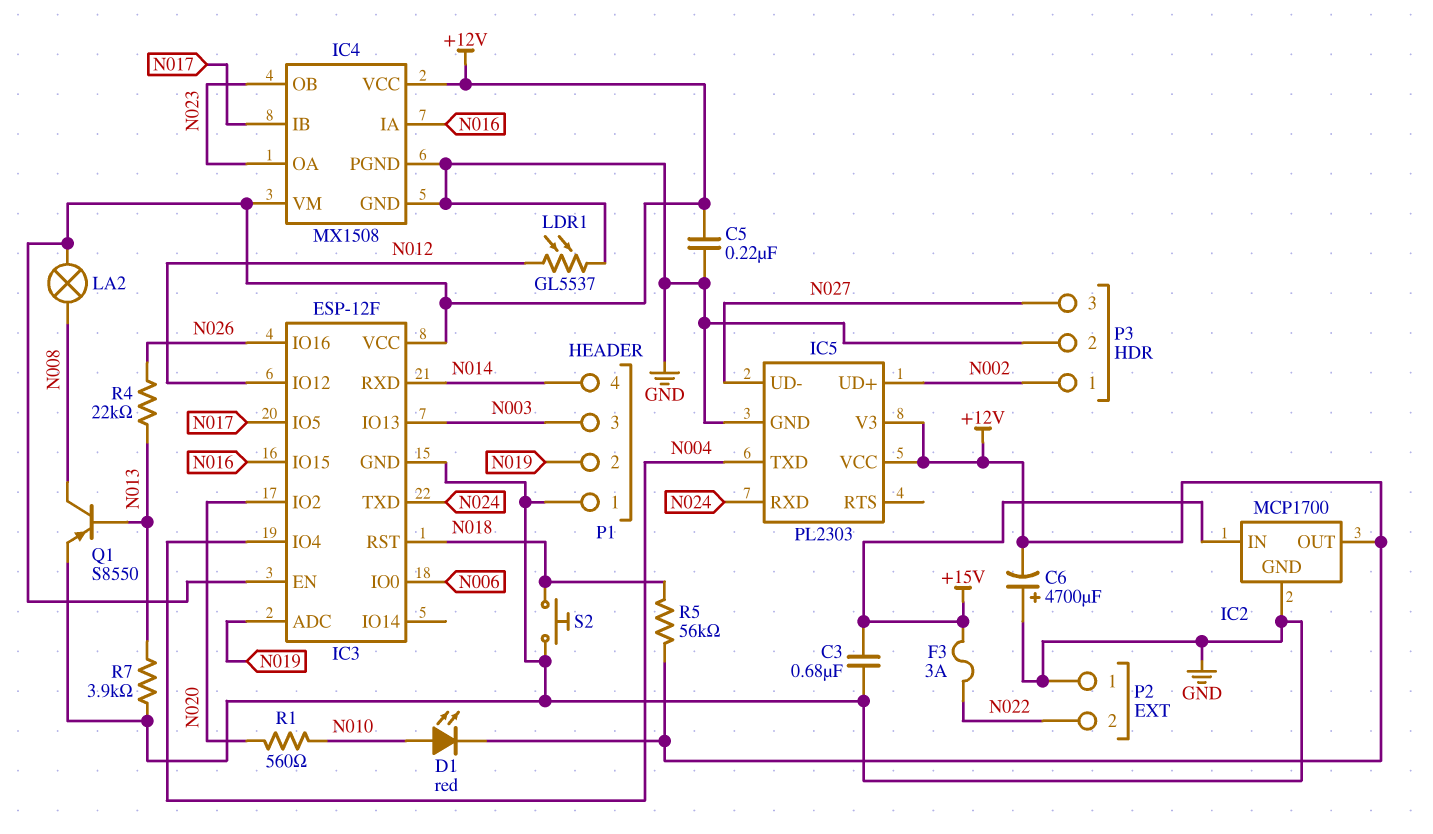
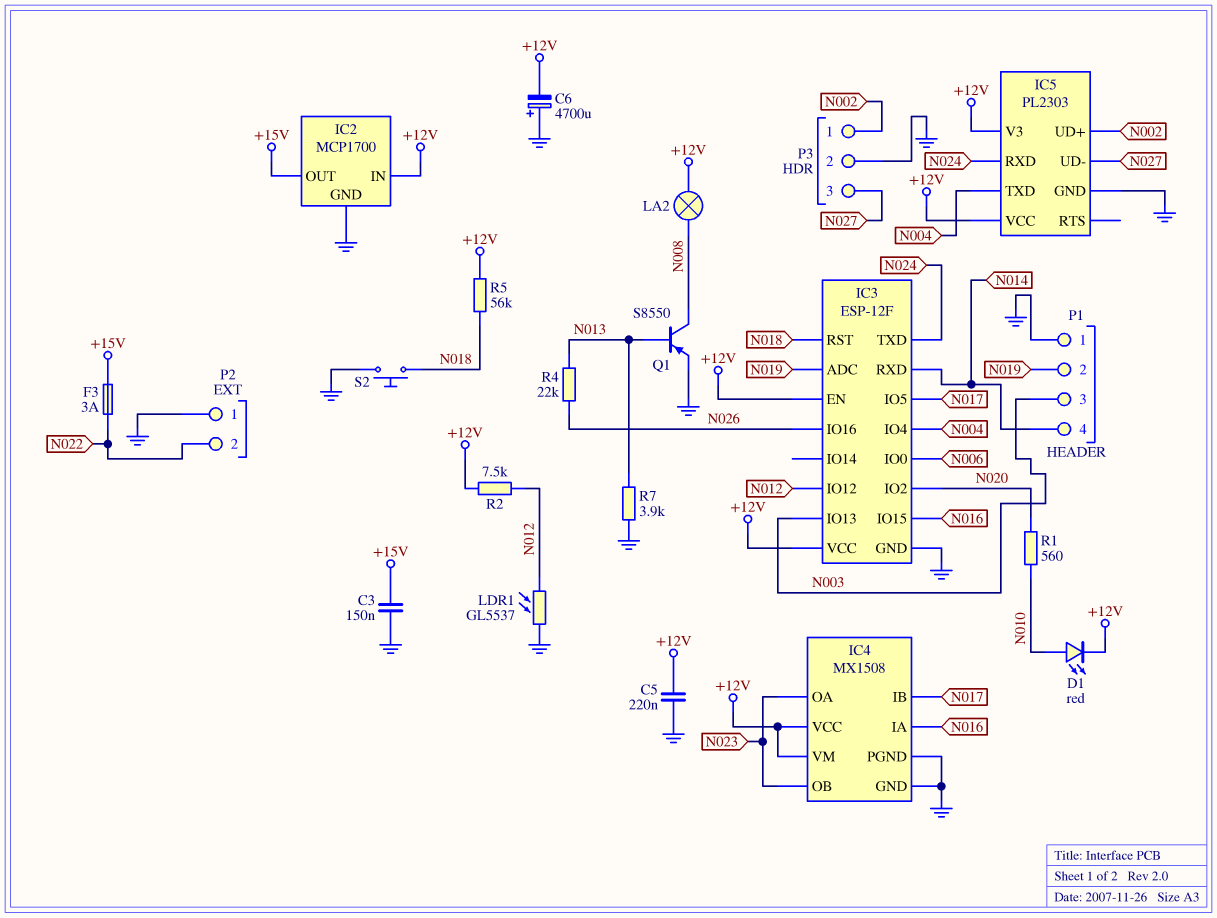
C3: 680nF (+15V, GND) -> 150nF (+15V, GND)
IC2 pin IN: +15V -> +12V
IC2 pin OUT: +12V -> +15V
R2: none -> 7.5k (+12V, N012)

